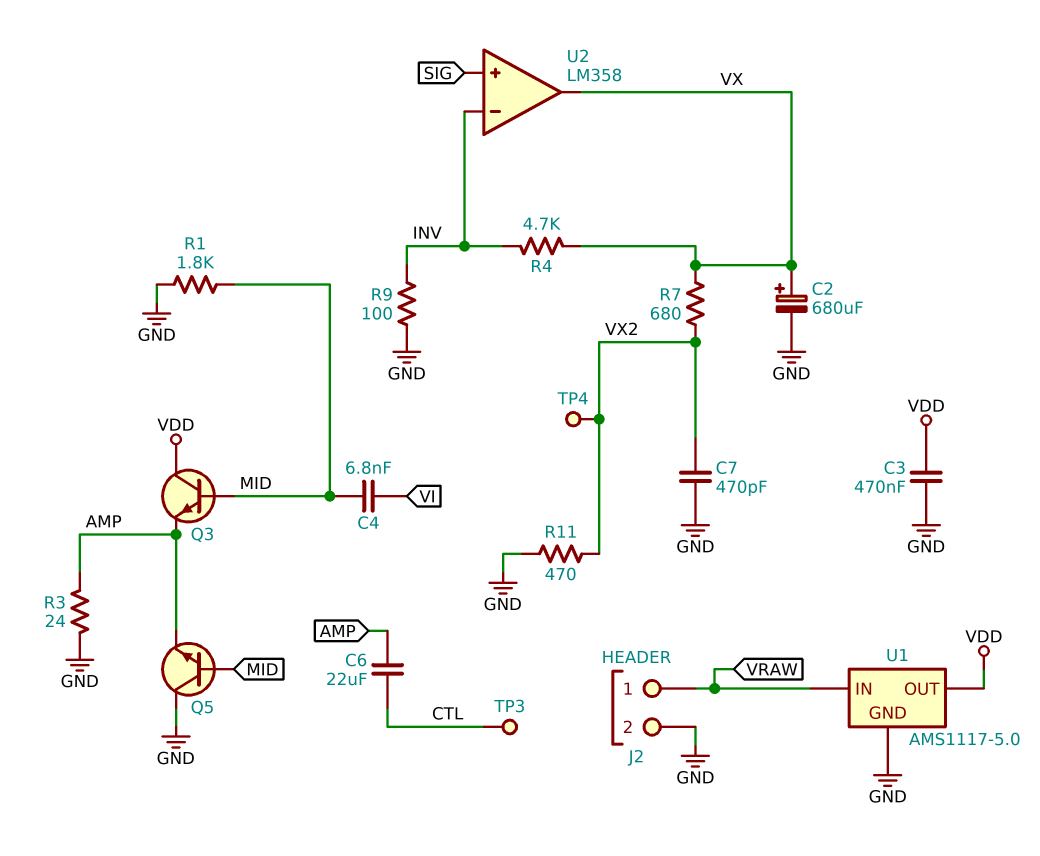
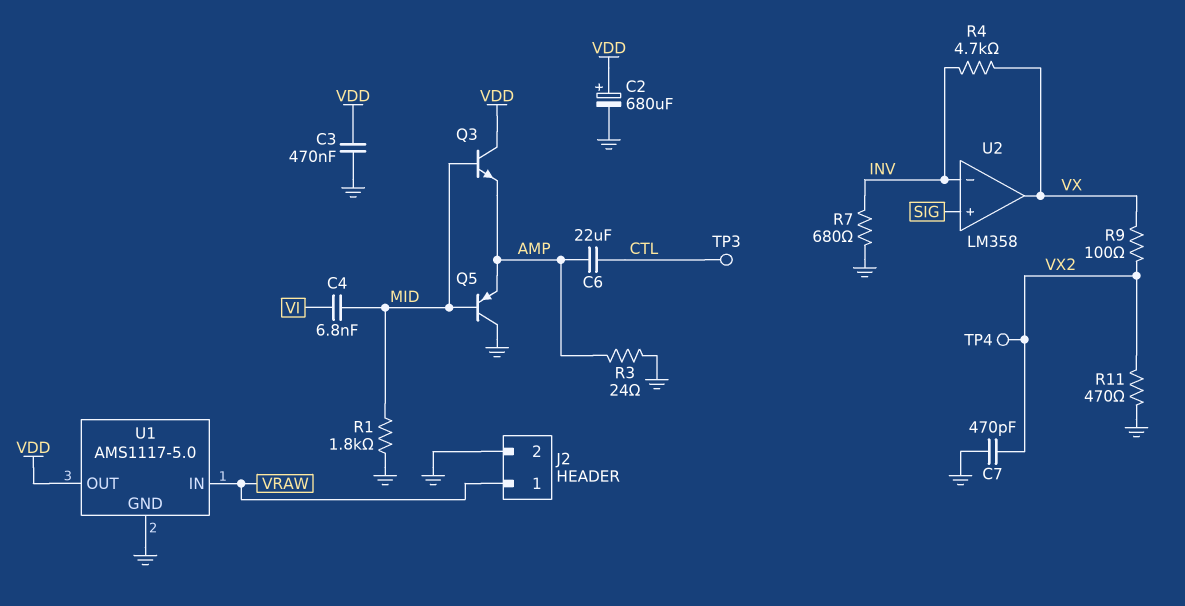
C2: 680uF (plus VX, minus GND) -> 680uF (plus VDD, minus GND)
Q5: NPN (B MID, C GND, E AMP) -> PNP (B MID, C GND, E AMP)
R7: 680 (VX, VX2) -> 680 (GND, INV)
R9: 100 (GND, INV) -> 100 (VX, VX2)

